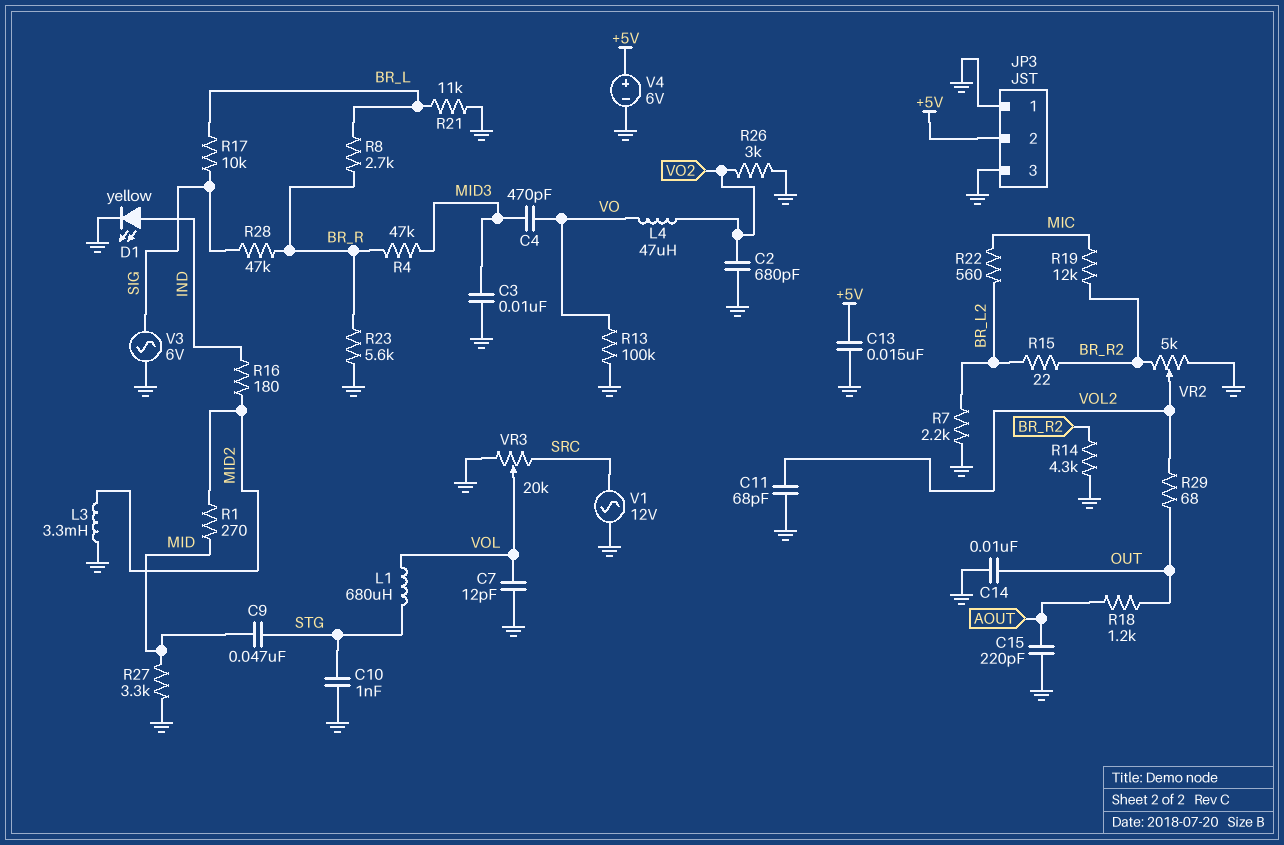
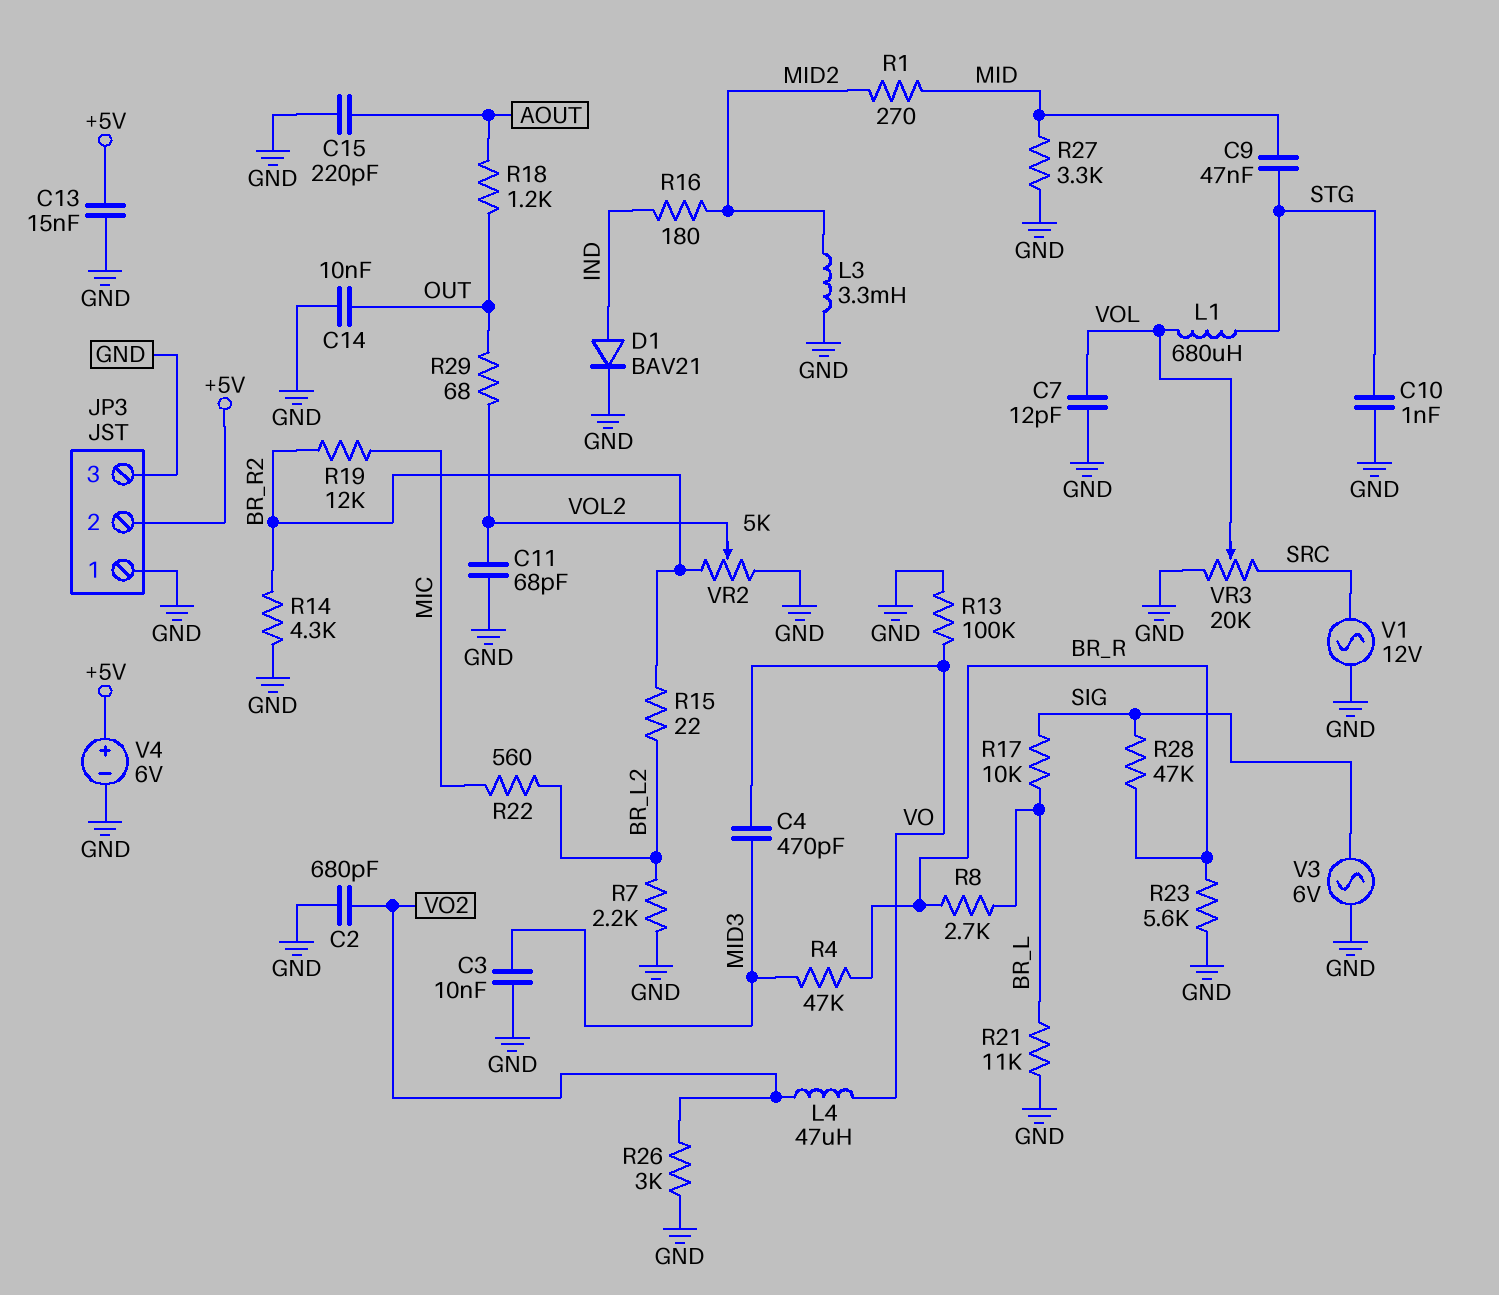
D1: LED yellow (A IND, K GND) -> diode BAV21 (A IND, K GND)

